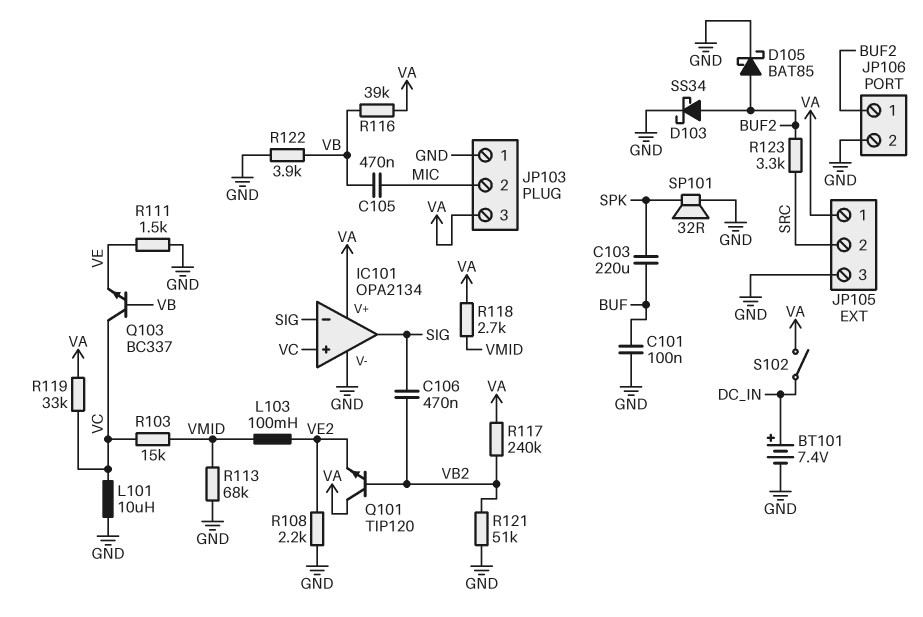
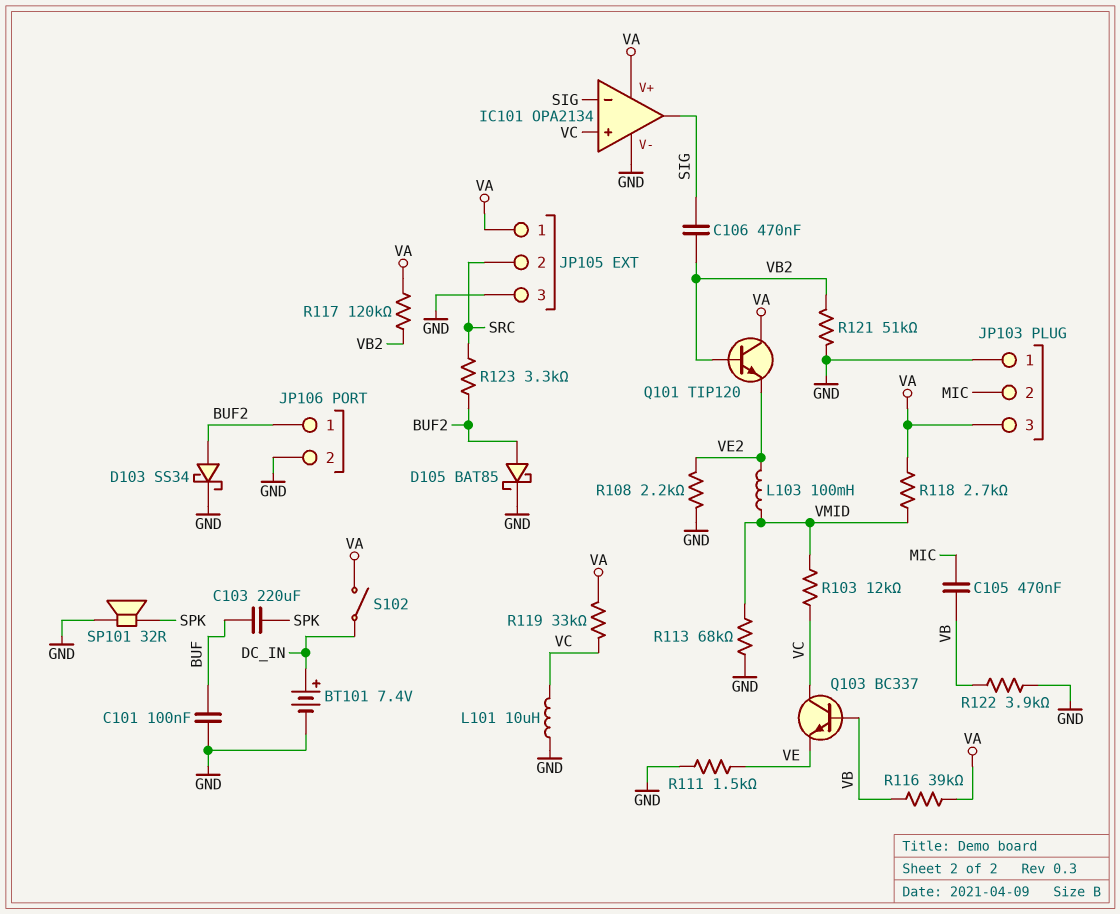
R103: 15k (VC, VMID) -> 12k (VC, VMID)
R117: 240k (VA, VB2) -> 120k (VA, VB2)

